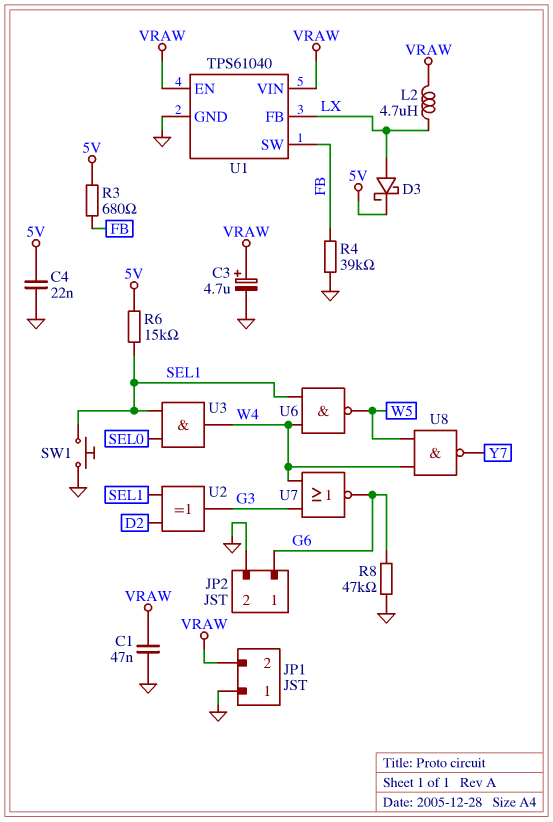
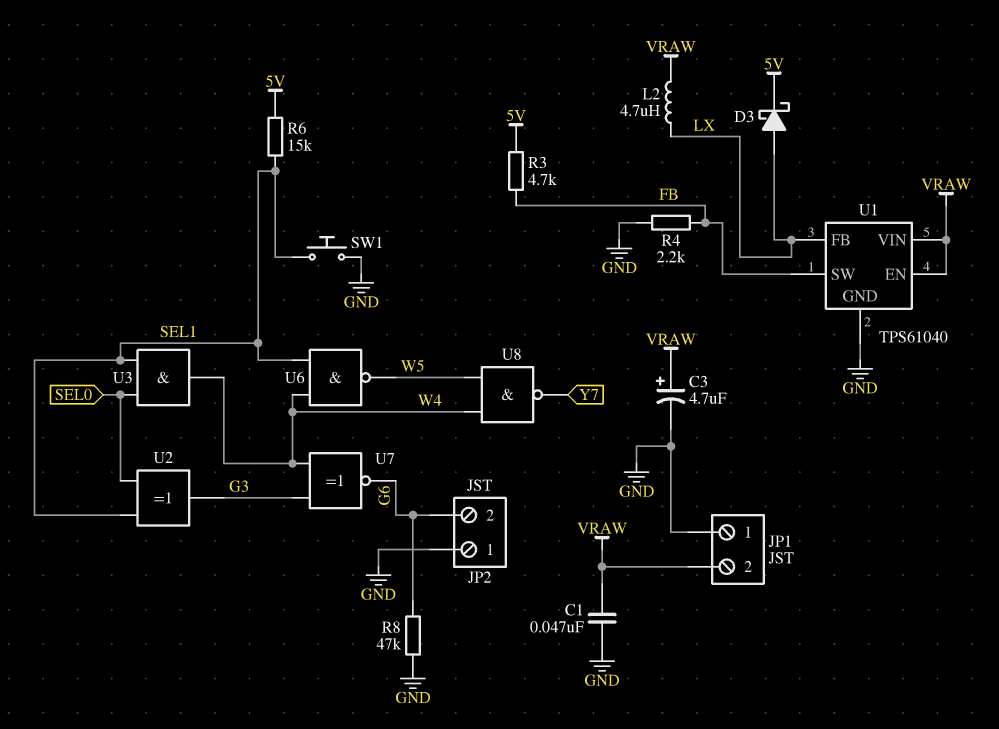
C4: 22nF (5V, GND) -> none
JP2 pin 1: G6 -> GND
JP2 pin 2: GND -> G6
R3: 680 (5V, FB) -> 4.7k (5V, FB)
R4: 39k (FB, GND) -> 2.2k (FB, GND)
U2: XOR (in D2, in SEL1, out G3) -> XOR (in SEL0, in SEL1, out G3)
U7: NOR (in G3, in W4, out G6) -> XNOR (in G3, in W4, out G6)

